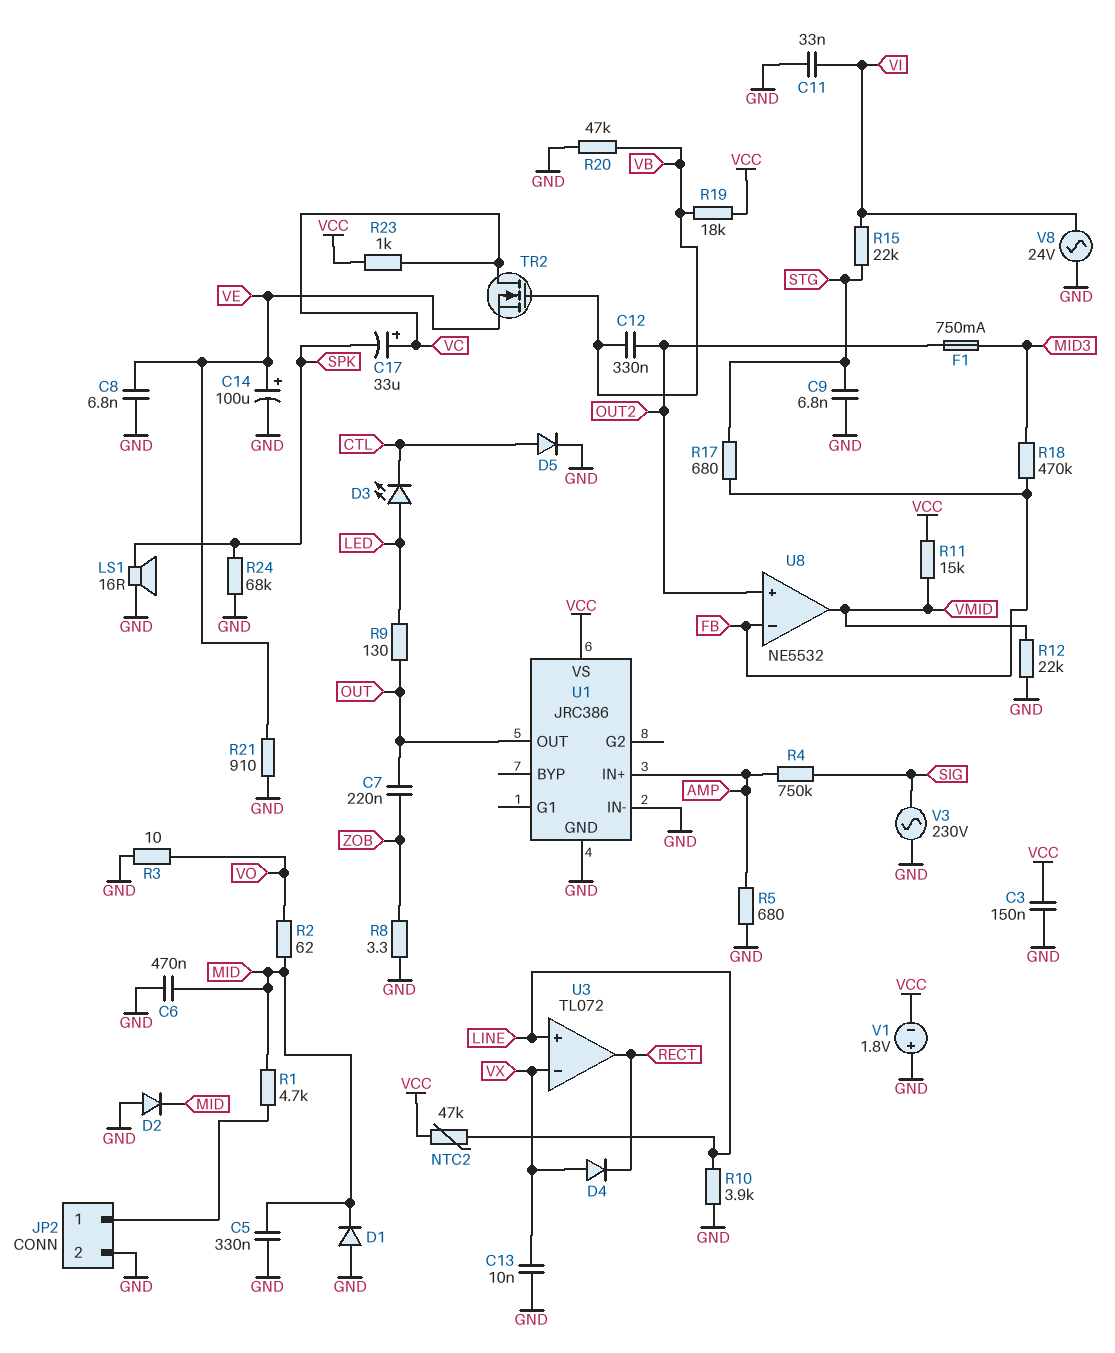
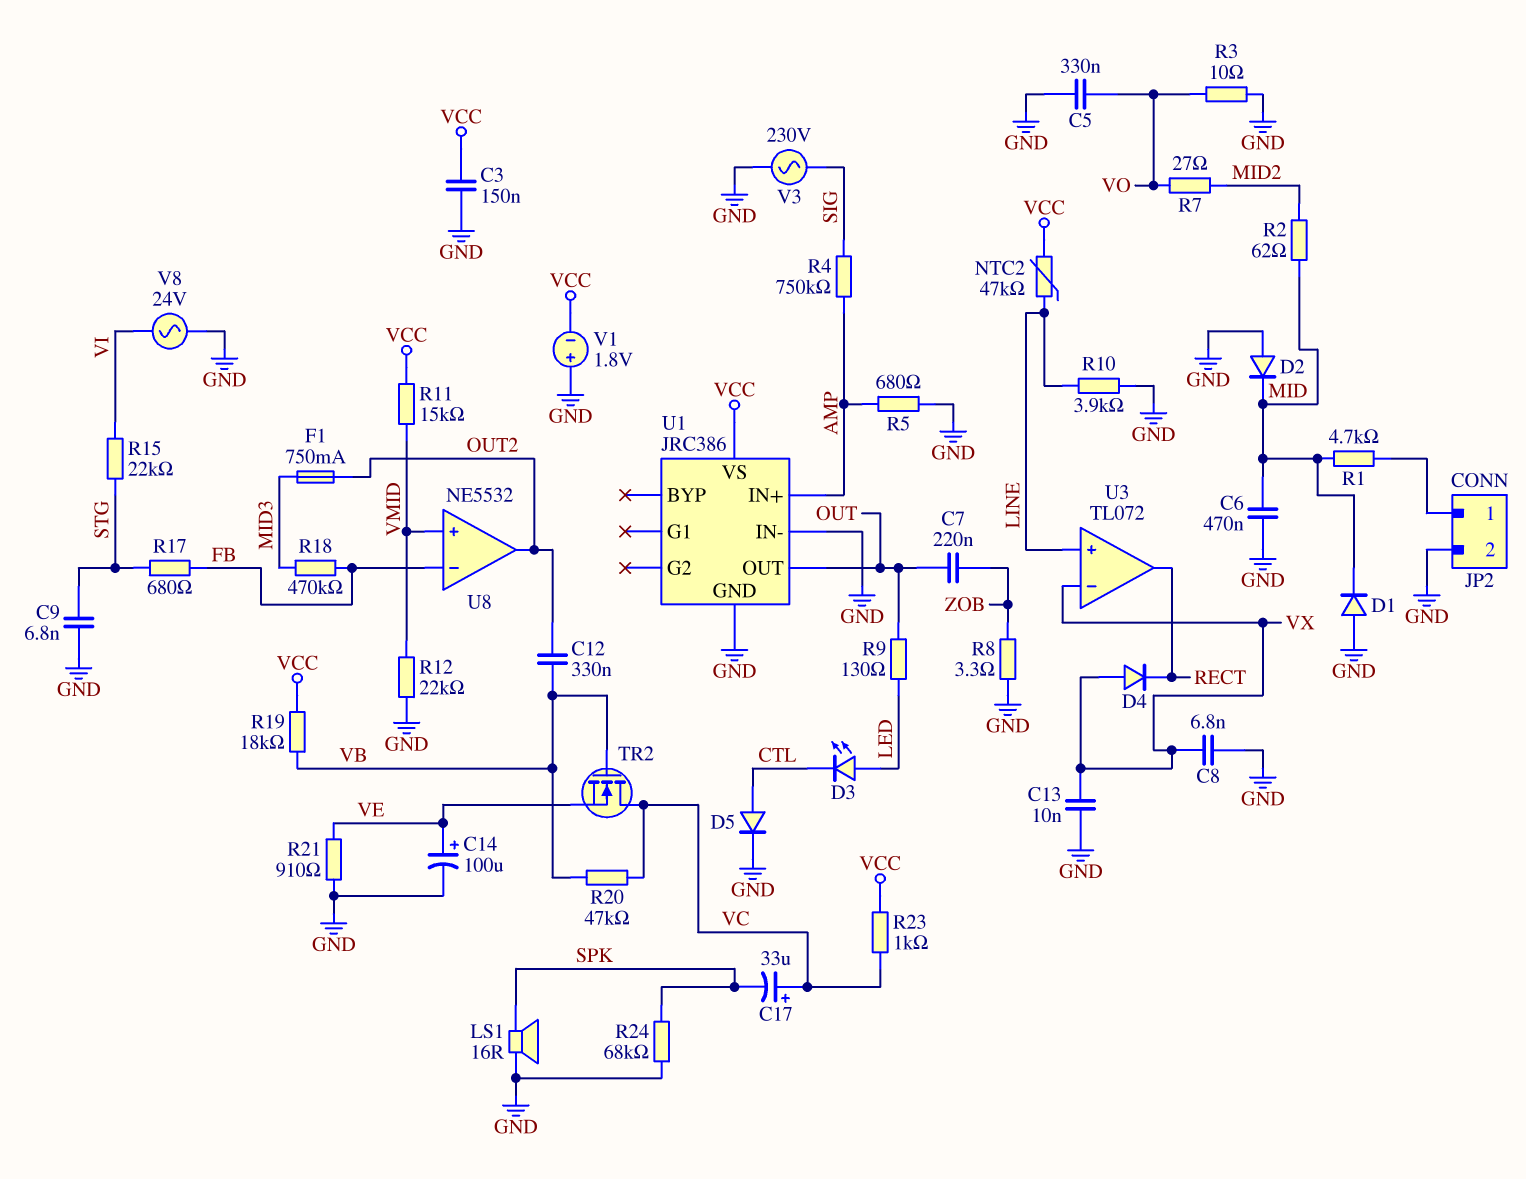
C5: 330nF (GND, MID) -> 330nF (GND, VO)
C8: 6.8nF (GND, VE) -> 6.8nF (GND, VX)
C11: 33nF (GND, VI) -> none
R2: 62 (MID, VO) -> 62 (MID, MID2)
R7: none -> 27 (MID2, VO)
R20: 47k (GND, VB) -> 47k (VB, VC)
U8 pin in+: OUT2 -> VMID
U8 pin out: VMID -> OUT2

